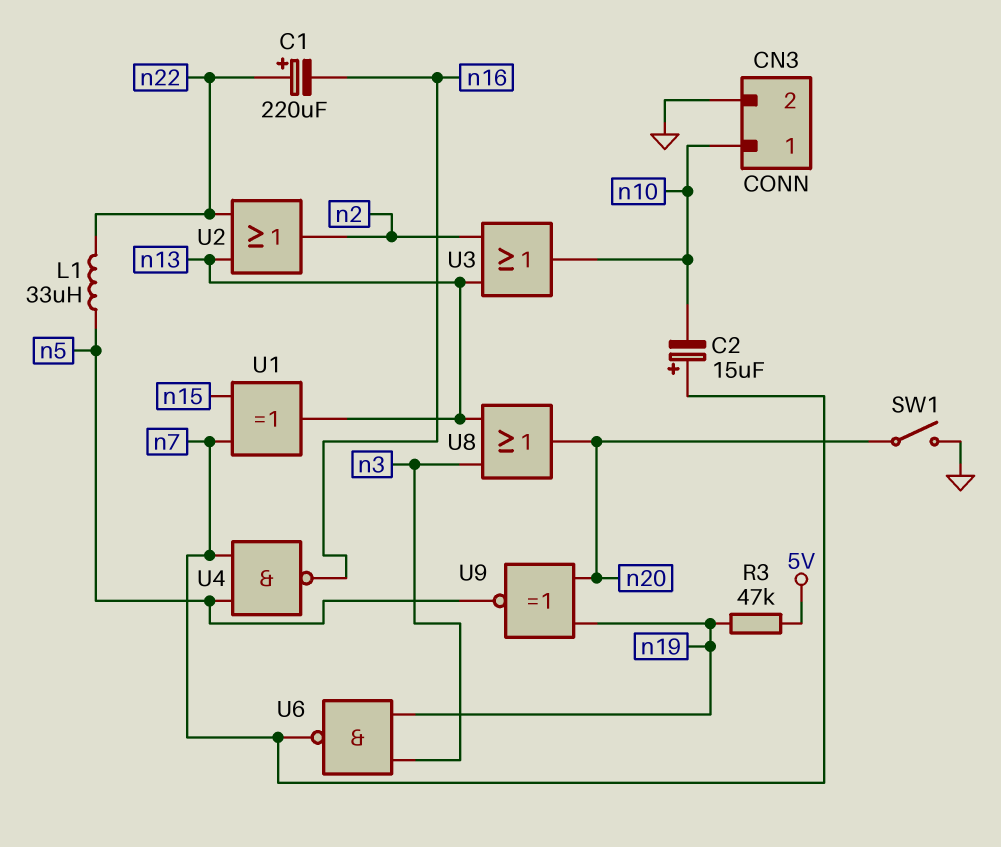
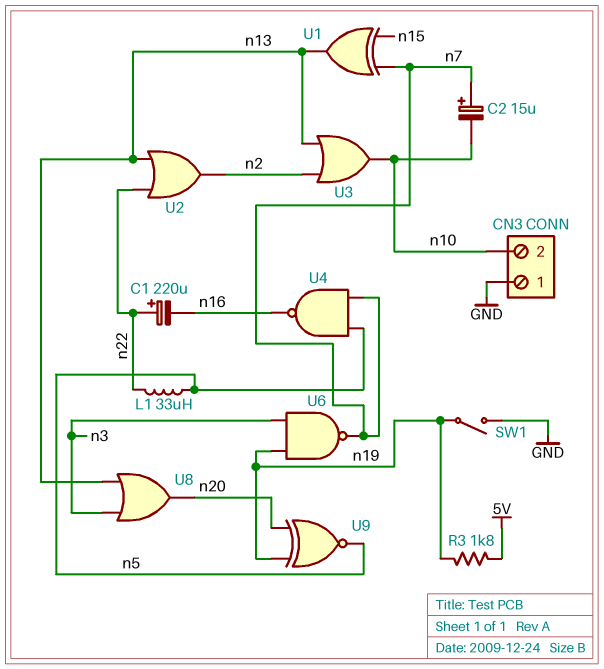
CN3 pin 1: n10 -> GND
CN3 pin 2: GND -> n10
R3: 47k (5V, n19) -> 1.8k (5V, n19)
SW1: switch (GND, n20) -> switch (GND, n19)

